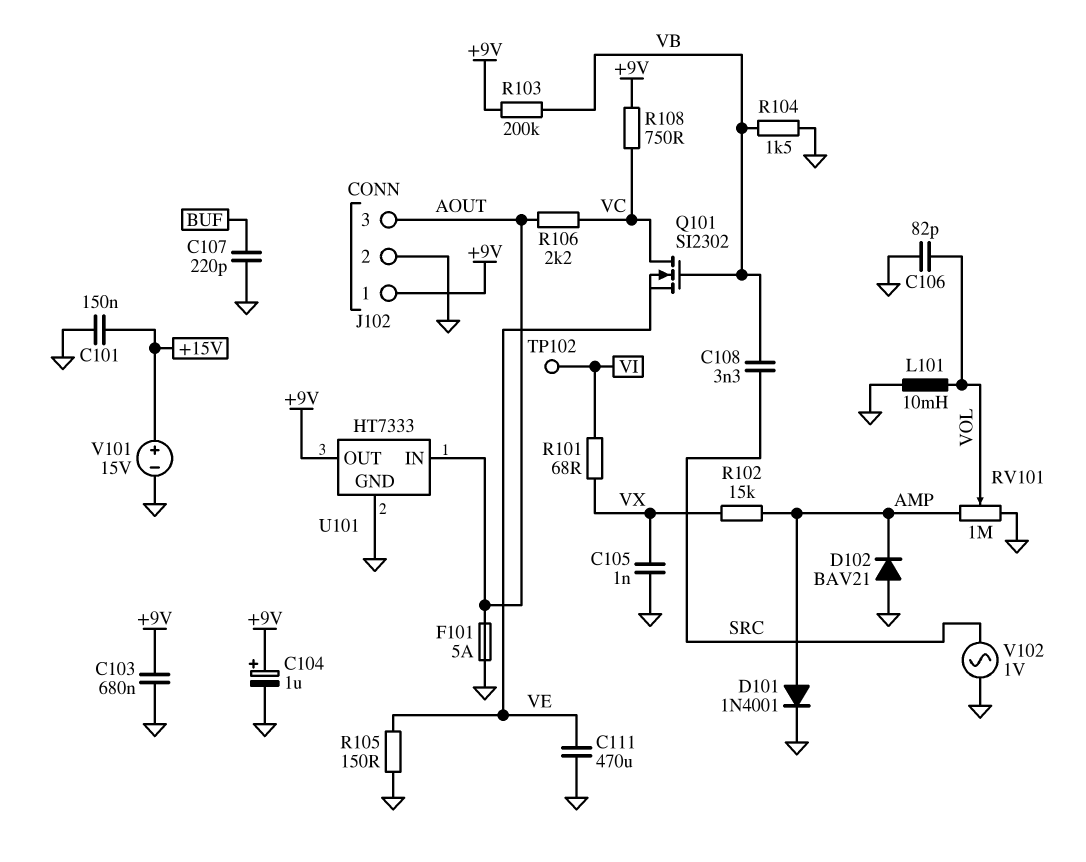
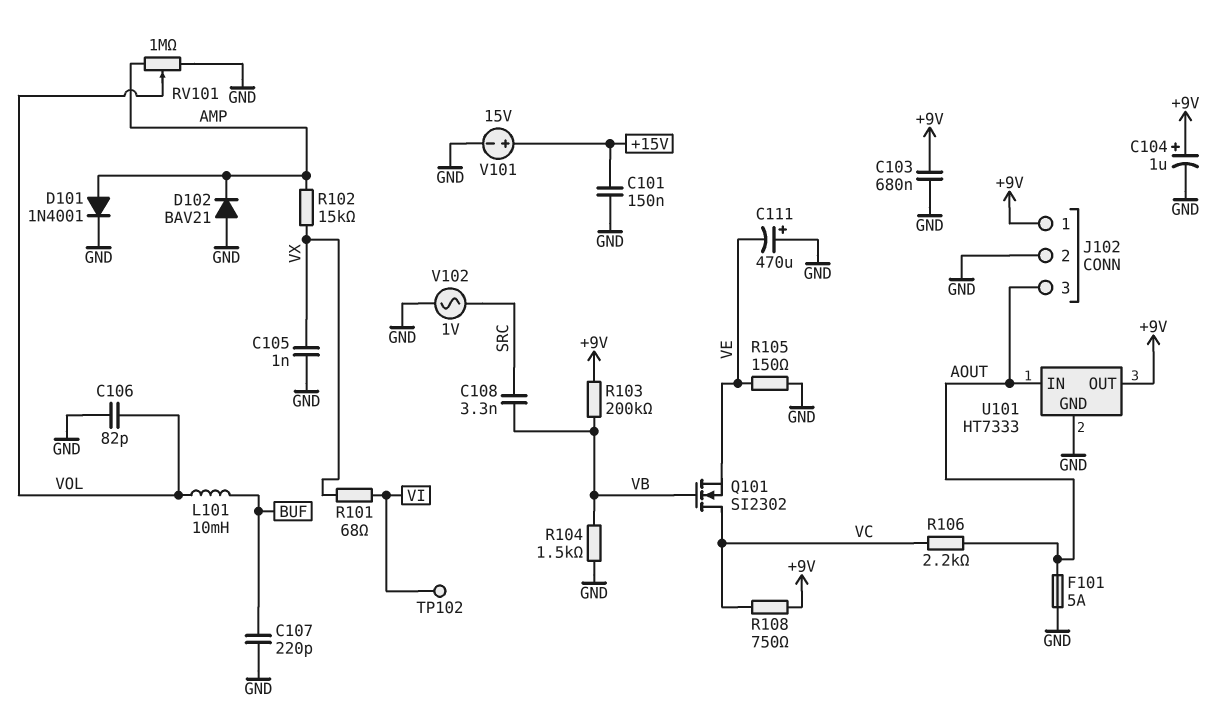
C111: 470uF (GND, VE) -> 470uF (plus GND, minus VE)
L101: 10mH (GND, VOL) -> 10mH (BUF, VOL)

